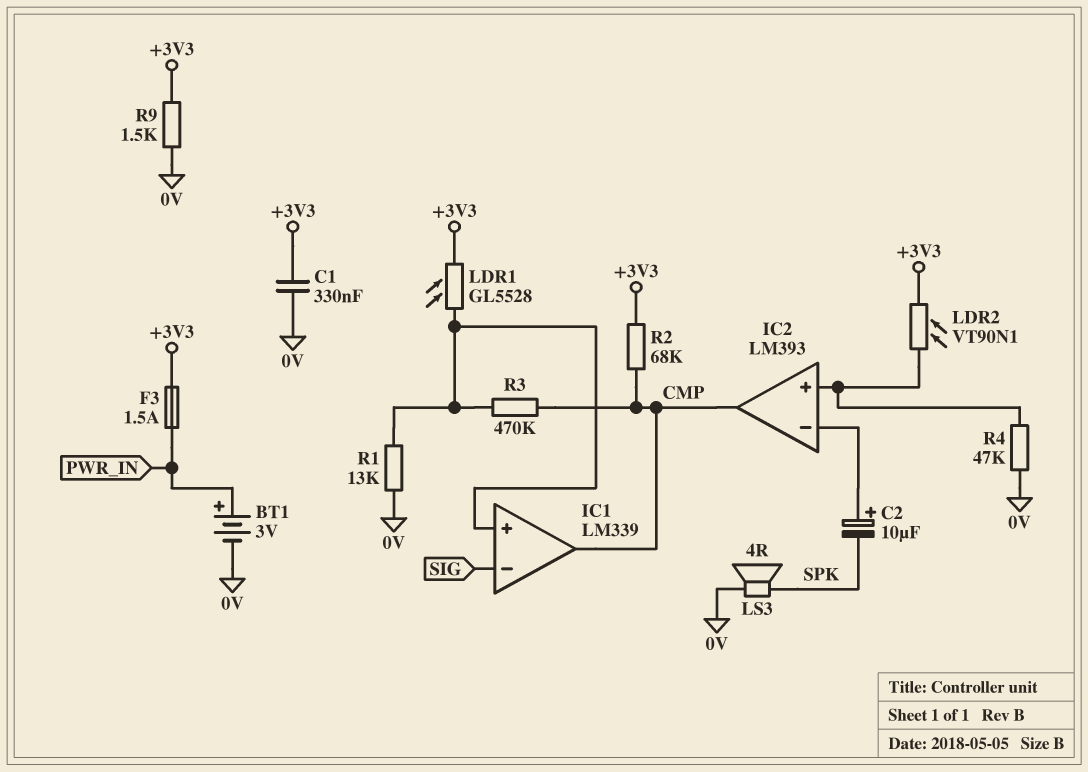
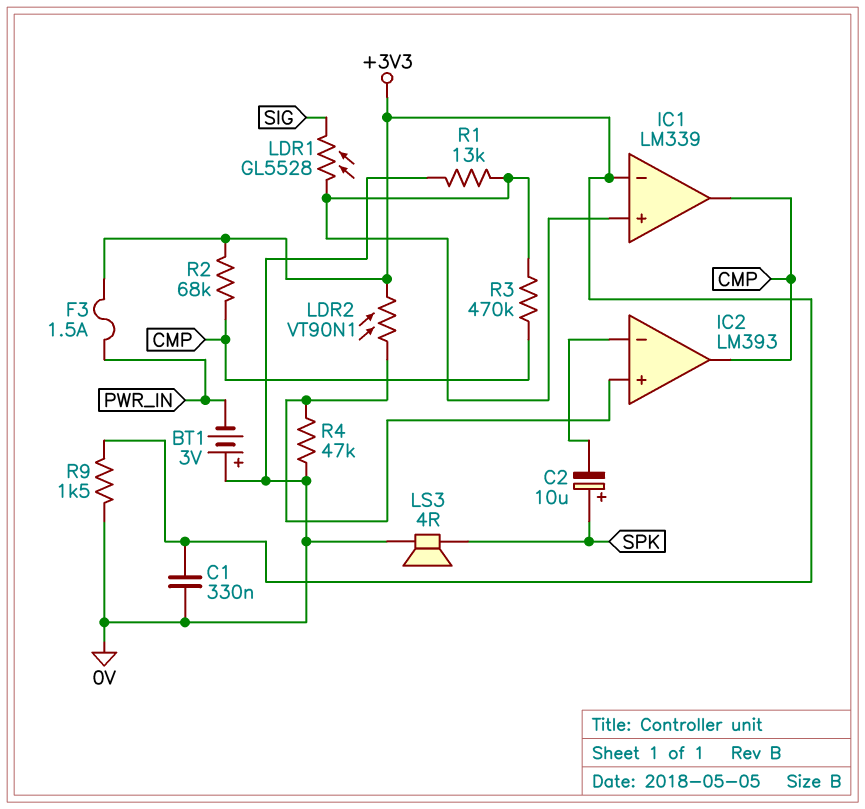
BT1: 3V (plus PWR_IN, minus 0V) -> 3V (plus 0V, minus PWR_IN)
C2: 10uF (plus IC2/in-, minus SPK) -> 10uF (plus SPK, minus IC2/in-)
IC1 pin in-: SIG -> +3V3
LDR1: GL5528 (+3V3, IC1/in+) -> GL5528 (IC1/in+, SIG)

